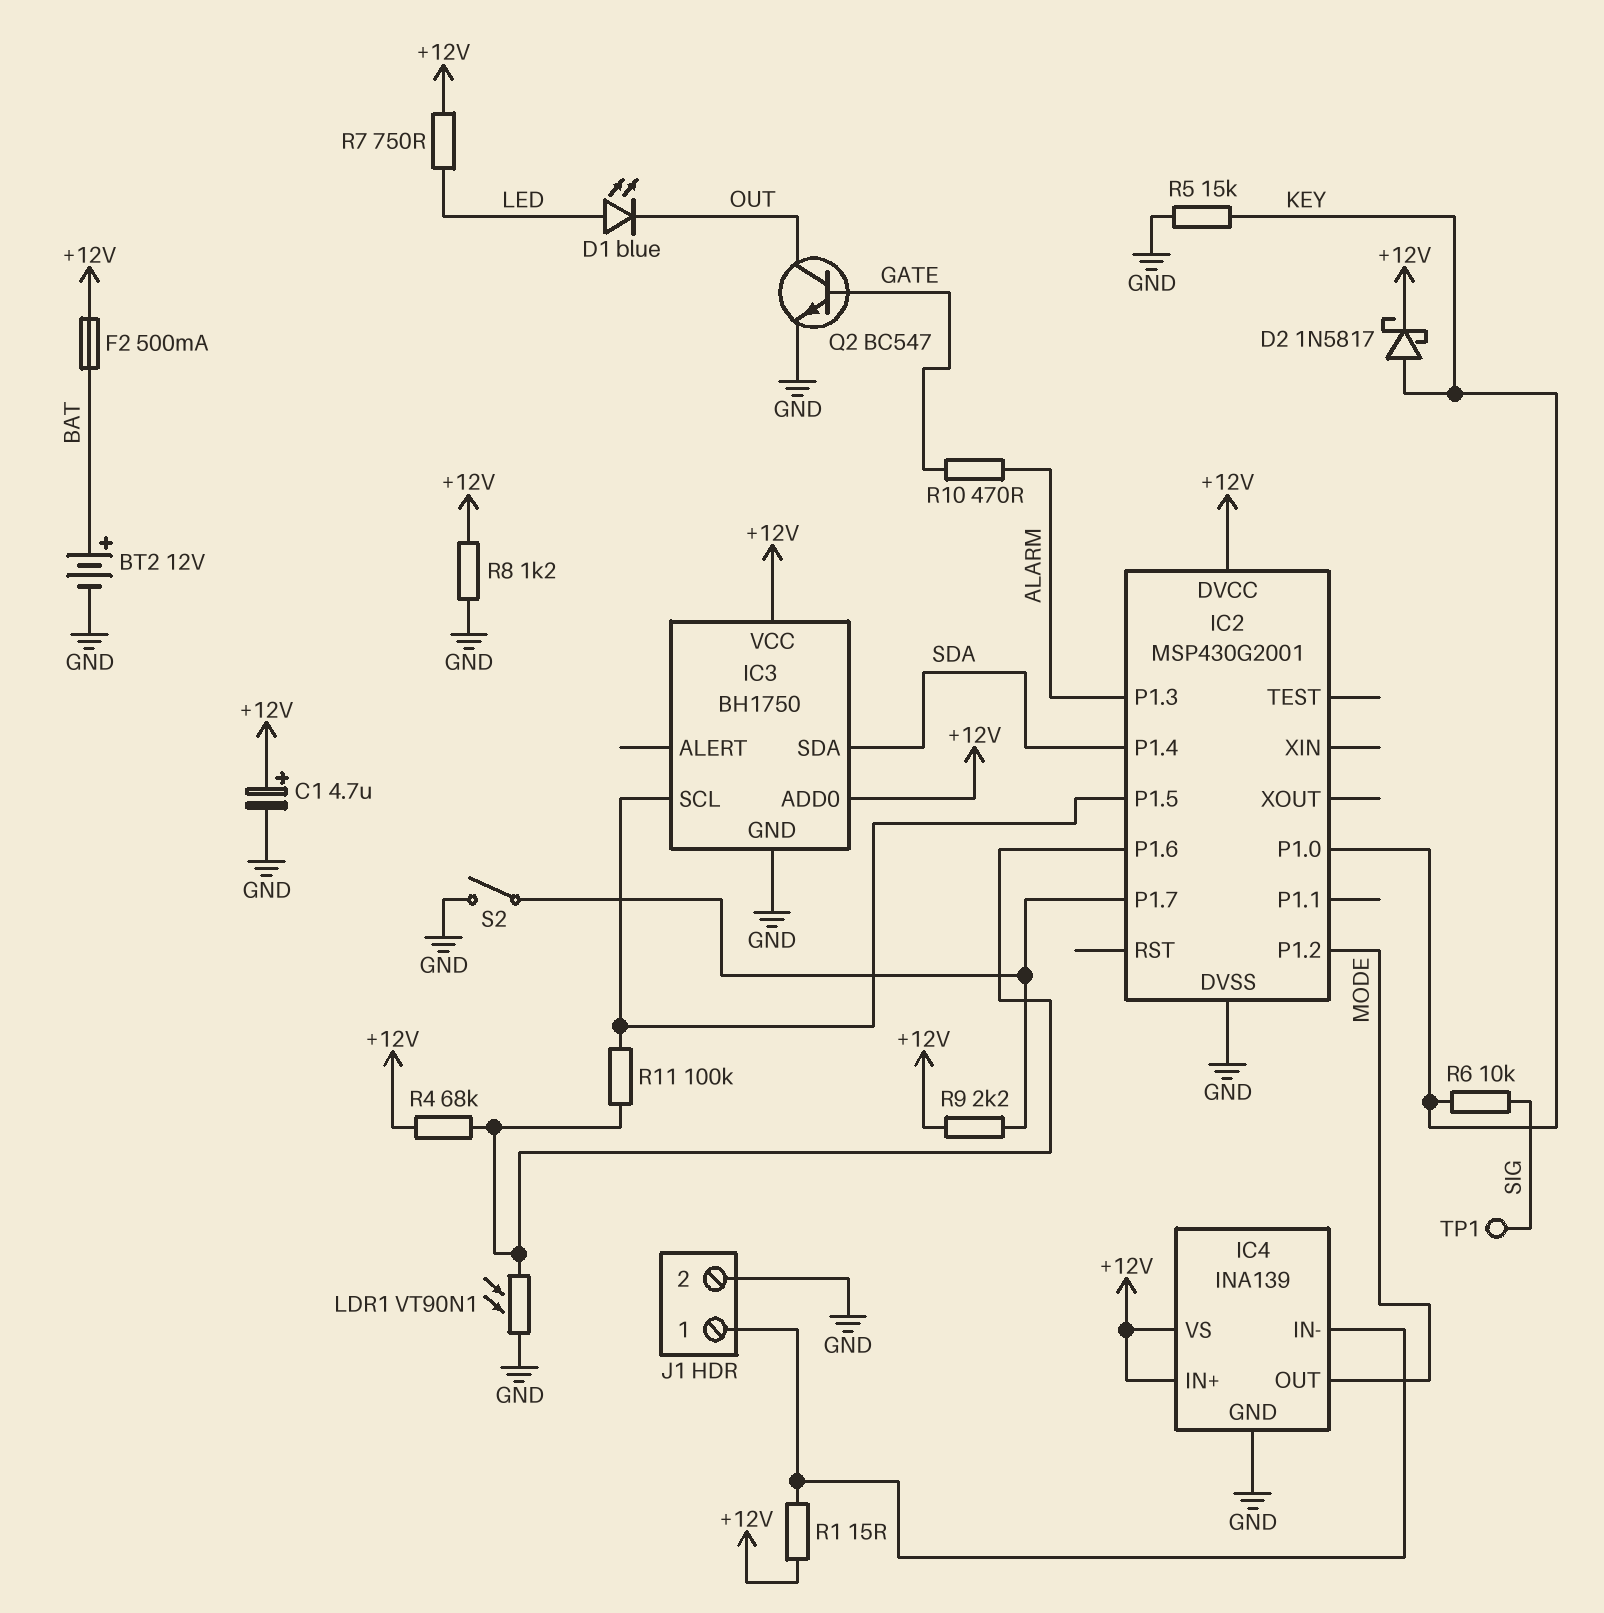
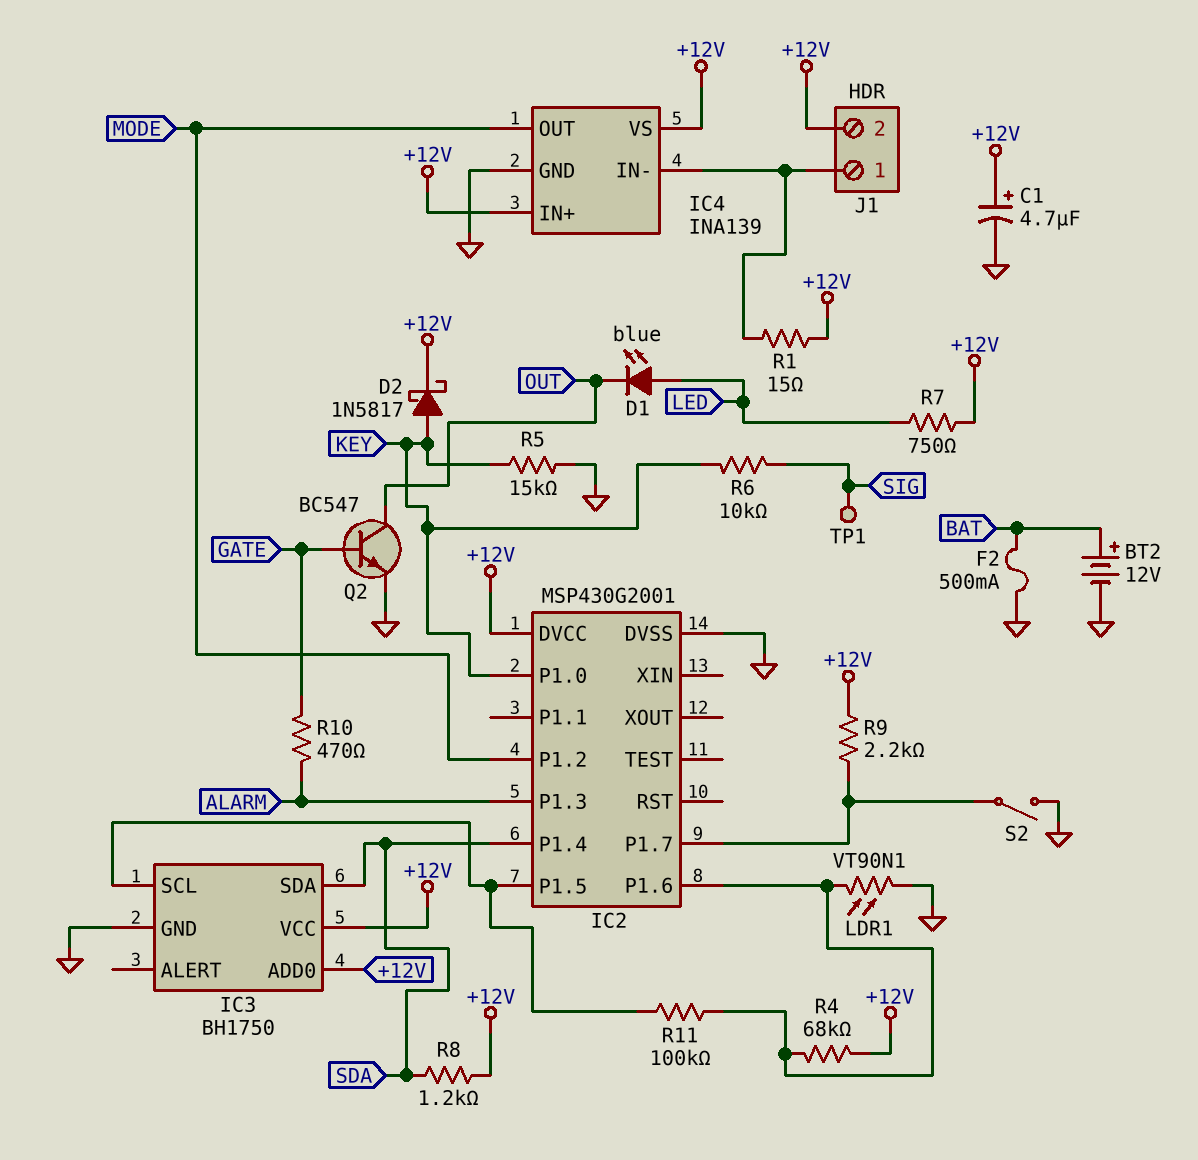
F2: 500mA (+12V, BAT) -> 500mA (BAT, GND)
J1 pin 2: GND -> +12V
R8: 1.2k (+12V, GND) -> 1.2k (+12V, SDA)

